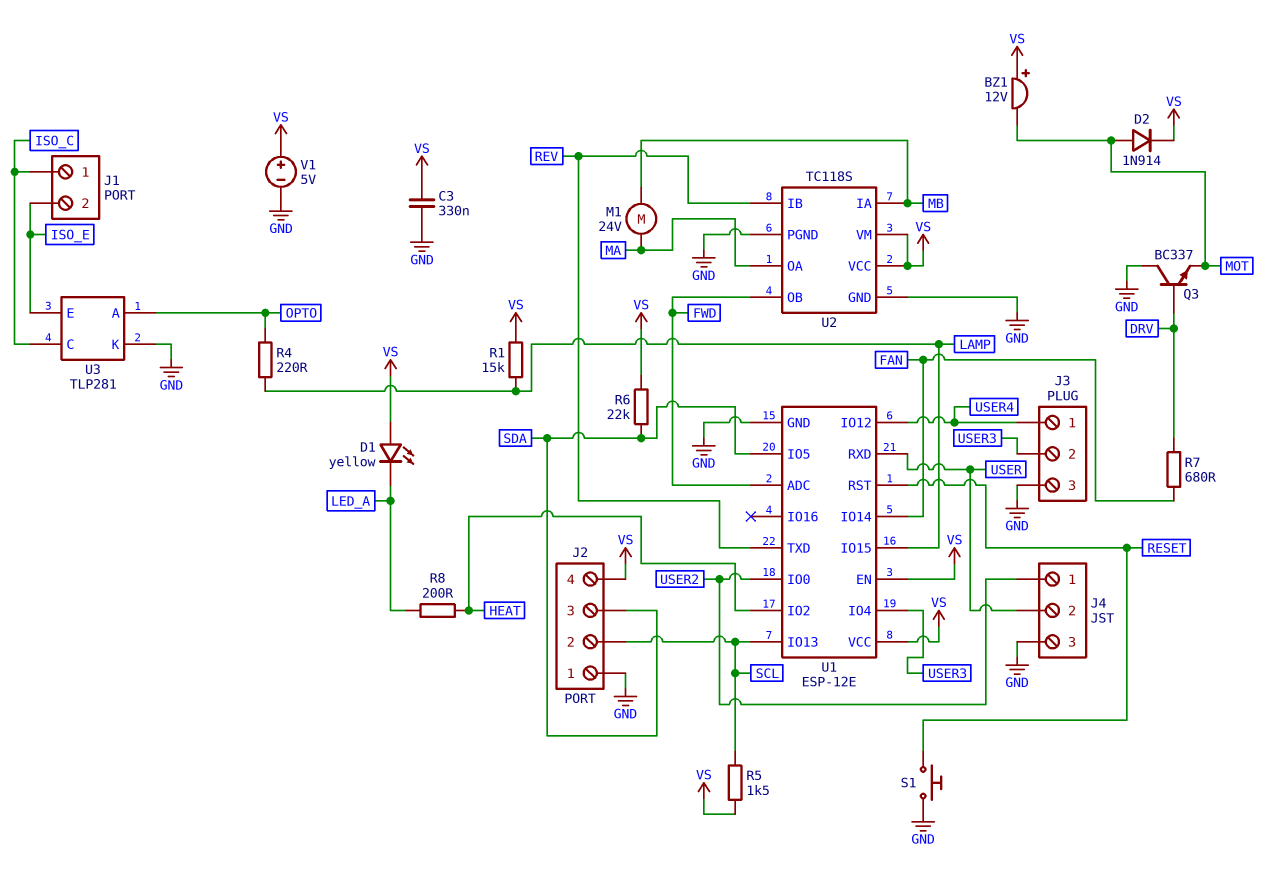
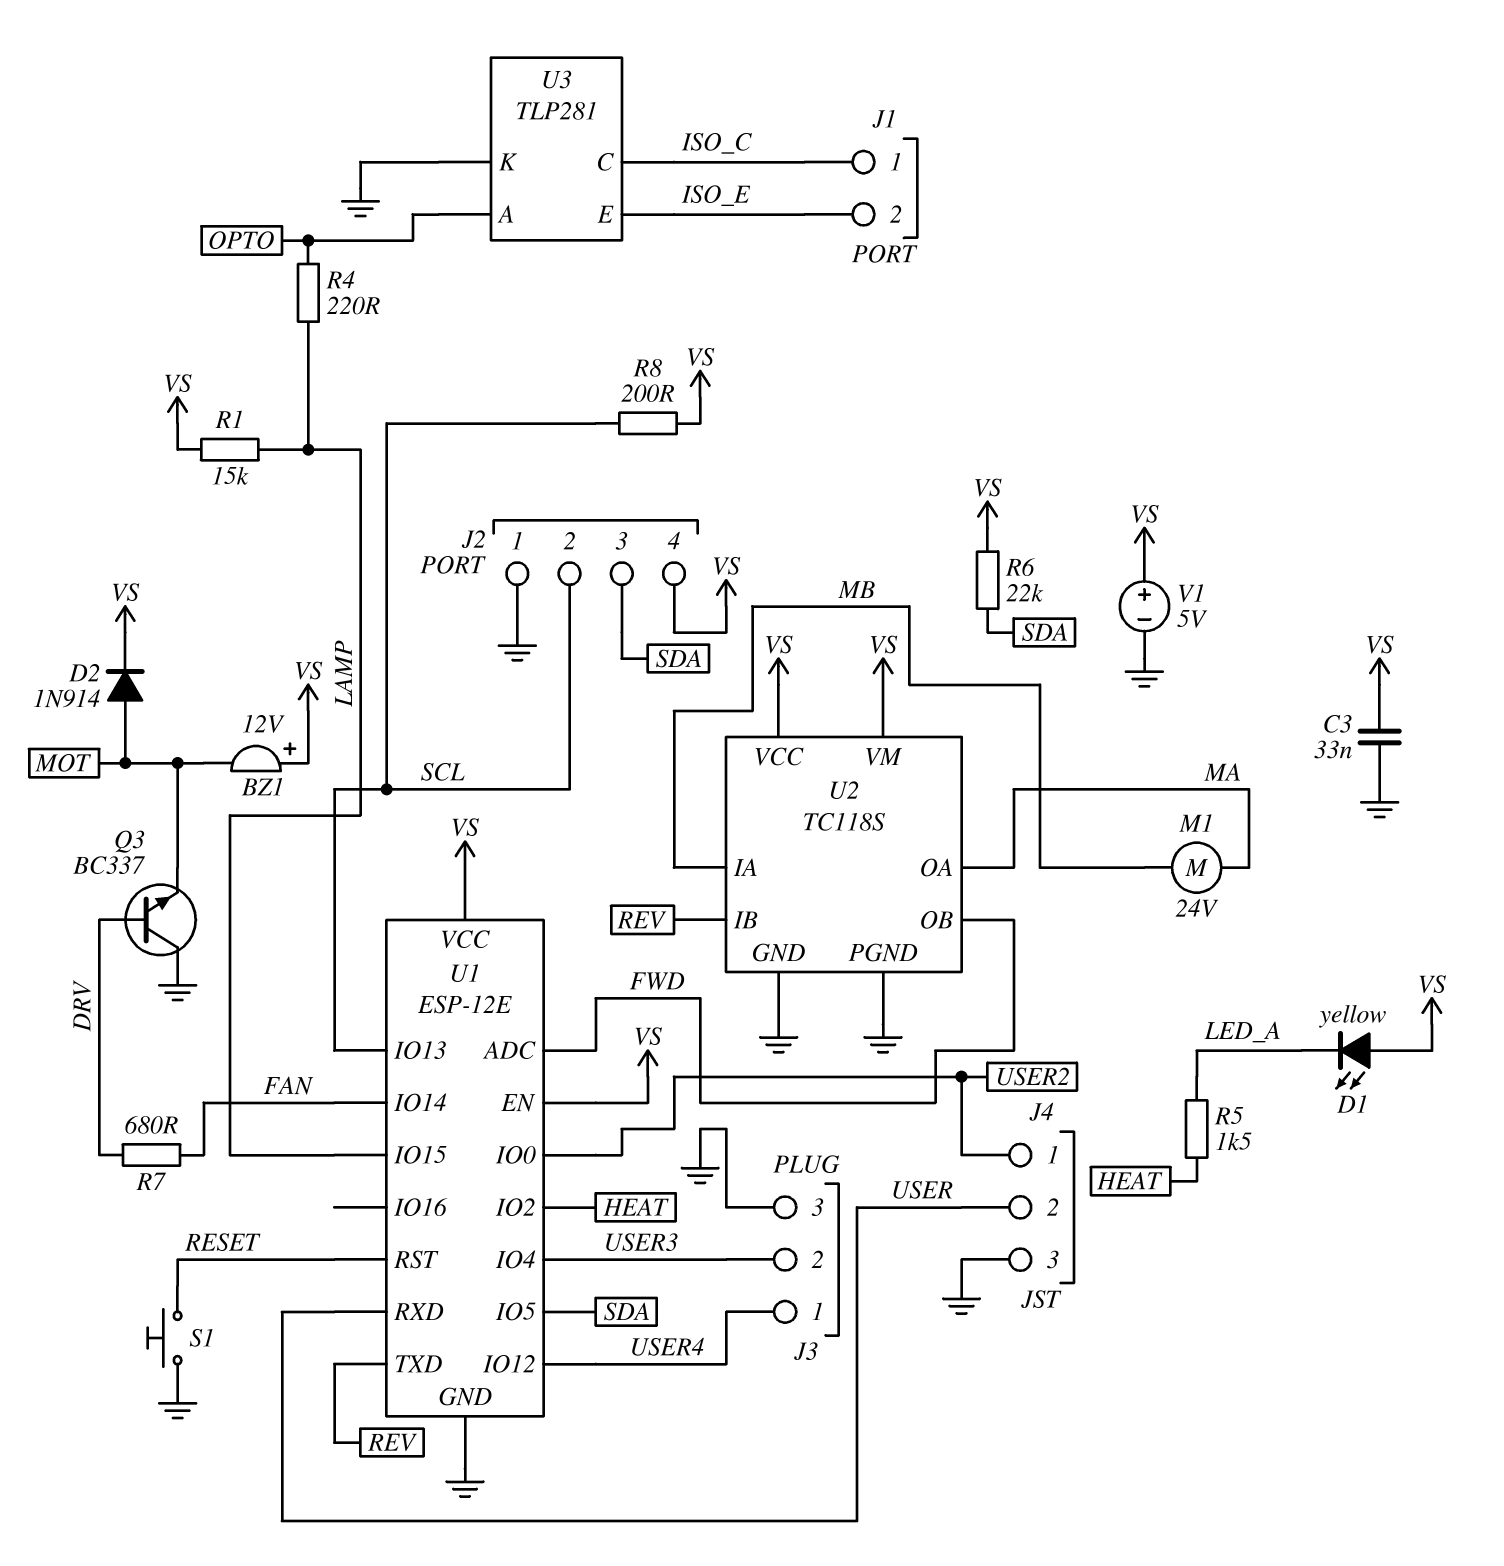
C3: 330nF (GND, VS) -> 33nF (GND, VS)
R5: 1.5k (SCL, VS) -> 1.5k (HEAT, LED_A)
R8: 200 (HEAT, LED_A) -> 200 (SCL, VS)

